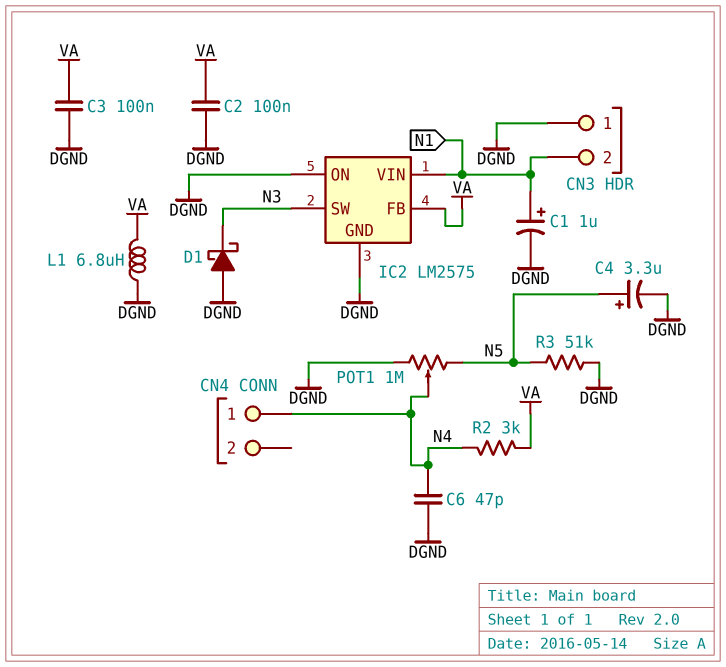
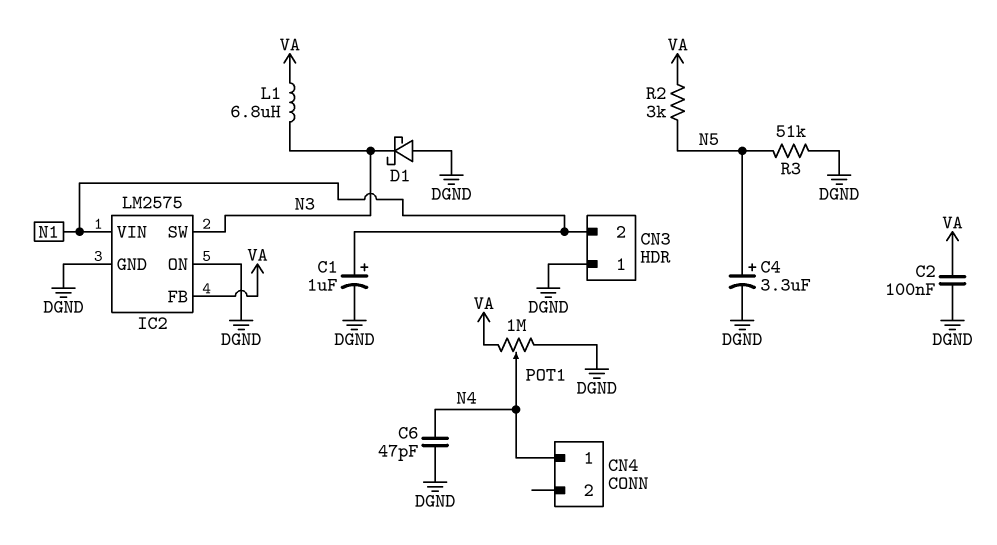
C3: 100nF (DGND, VA) -> none
L1: 6.8uH (DGND, VA) -> 6.8uH (N3, VA)
POT1: 1M (DGND, N5, wiper N4) -> 1M (DGND, VA, wiper N4)
R2: 3k (N4, VA) -> 3k (N5, VA)

